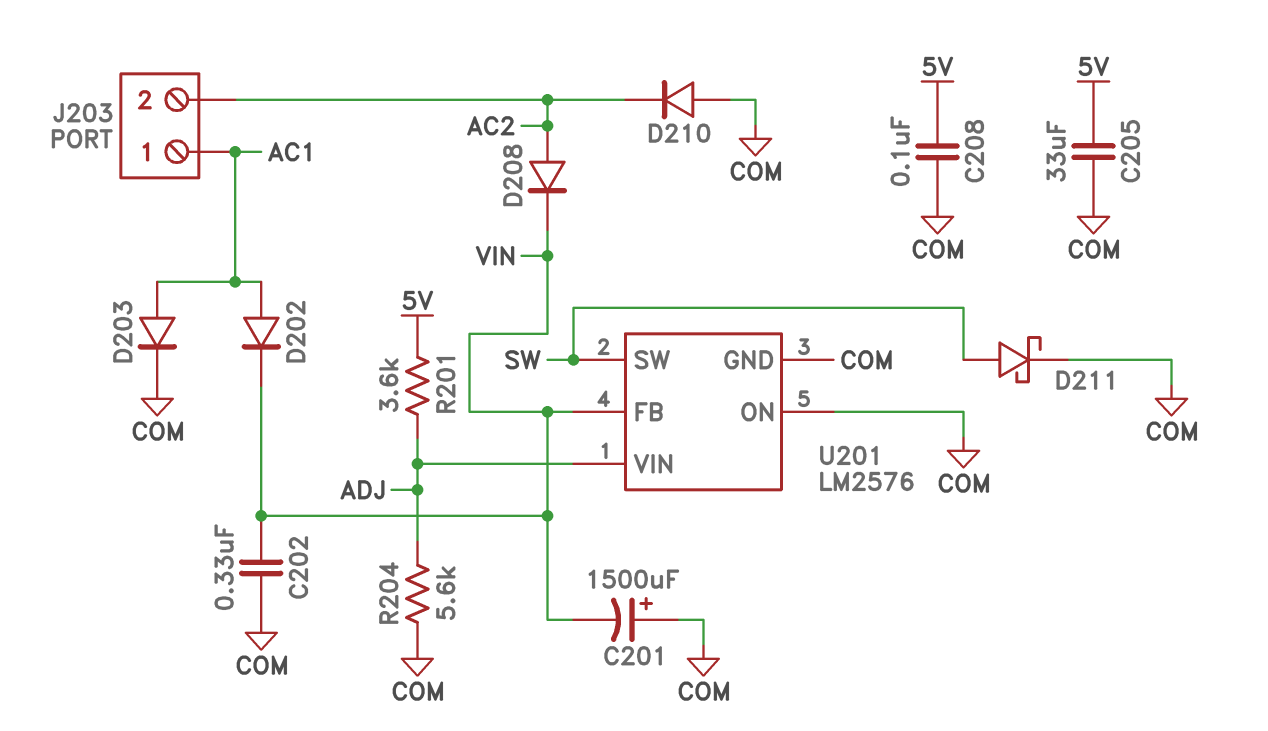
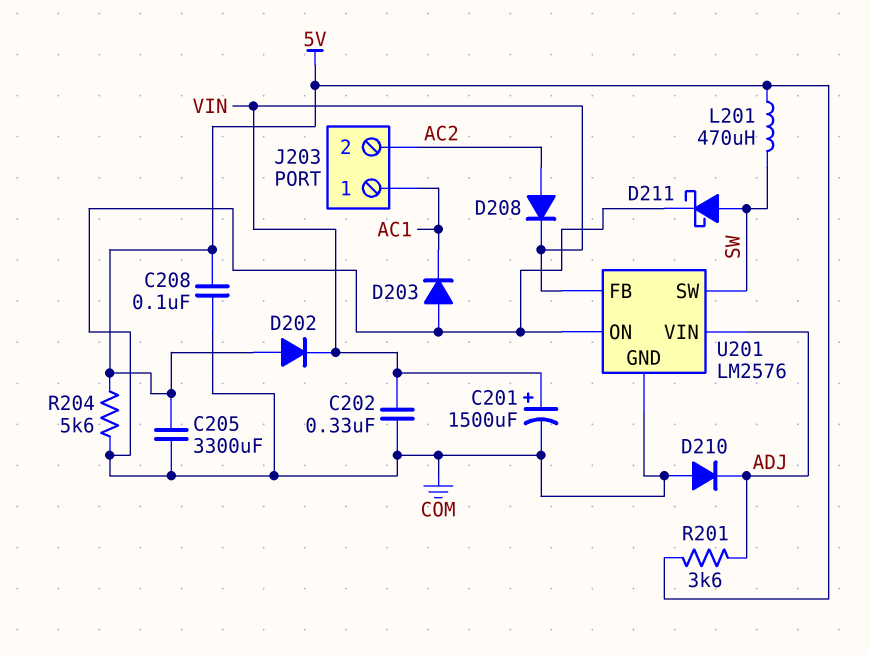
C201: 1500uF (plus COM, minus VIN) -> 1500uF (plus VIN, minus COM)
C205: 33uF (5V, COM) -> 3300uF (5V, COM)
D202: diode (A AC1, K VIN) -> diode (A 5V, K VIN)
D203: diode (A AC1, K COM) -> diode (A COM, K AC1)
D210: diode (A COM, K AC2) -> diode (A COM, K ADJ)
L201: none -> 470uH (5V, SW)
R204: 5.6k (ADJ, COM) -> 5.6k (5V, COM)

